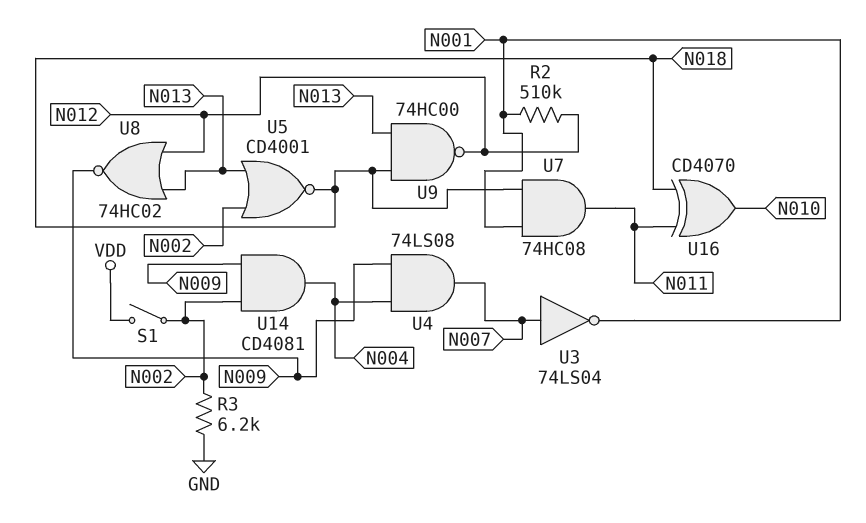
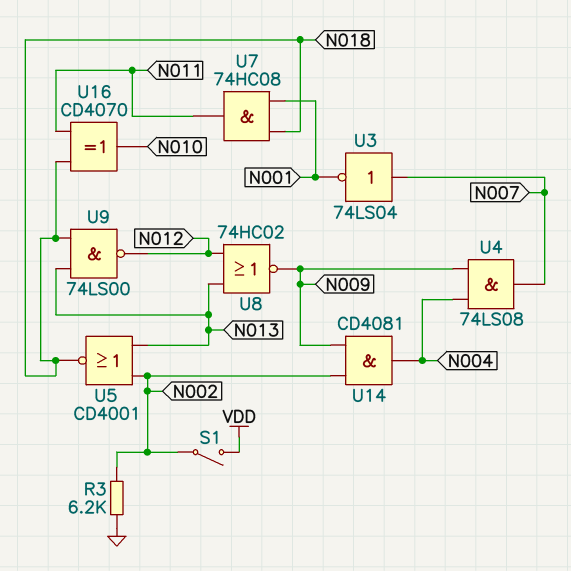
R2: 510k (N001, N012) -> none
U9: NAND 74HC00 (in N013, in N018, out N012) -> NAND 74LS00 (in N013, in N018, out N012)

